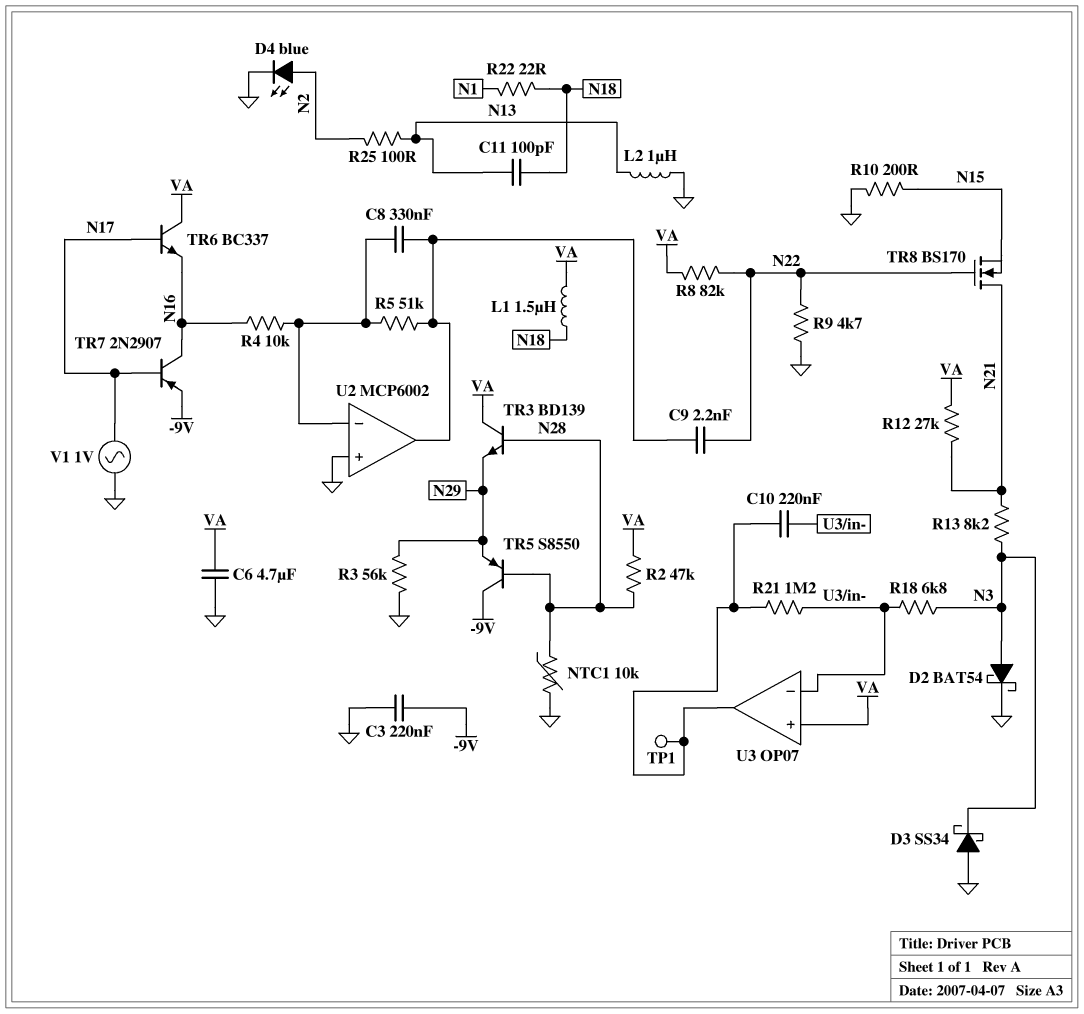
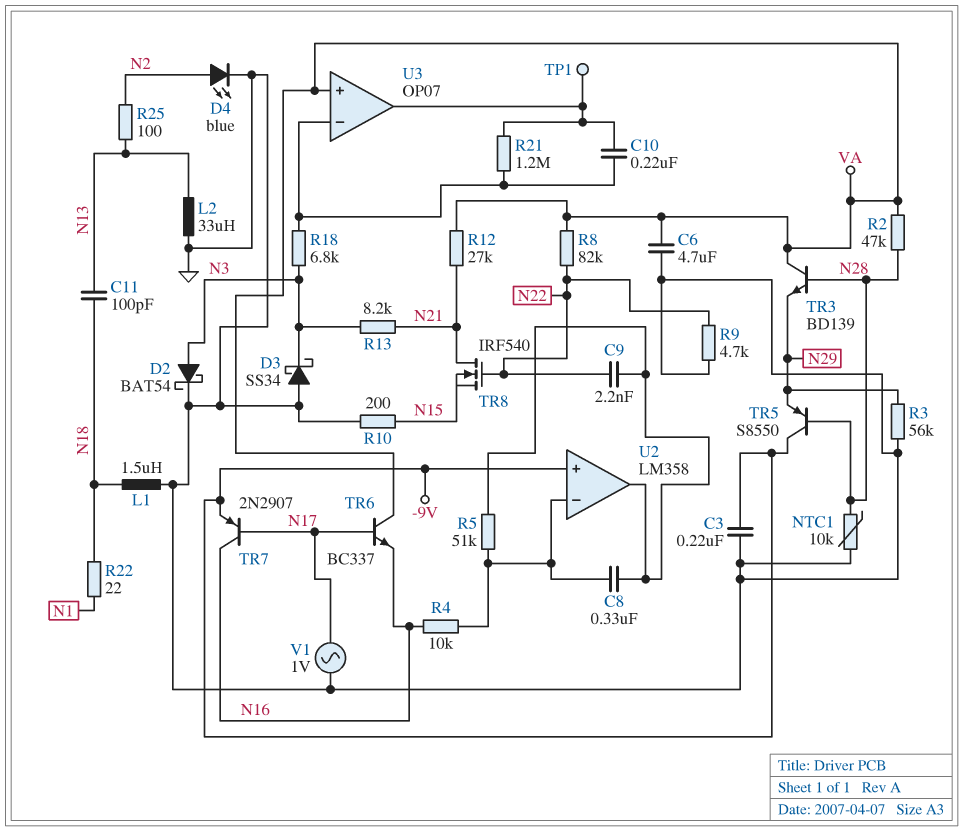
L1: 1.5uH (N18, VA) -> 1.5uH (GND, N18)
L2: 1uH (GND, N13) -> 33uH (GND, N13)
TR8: NMOS BS170 (G N22, D N21, S N15) -> NMOS IRF540 (G N22, D N21, S N15)
U2: MCP6002 -> LM358
U2 pin in+: GND -> -9V

